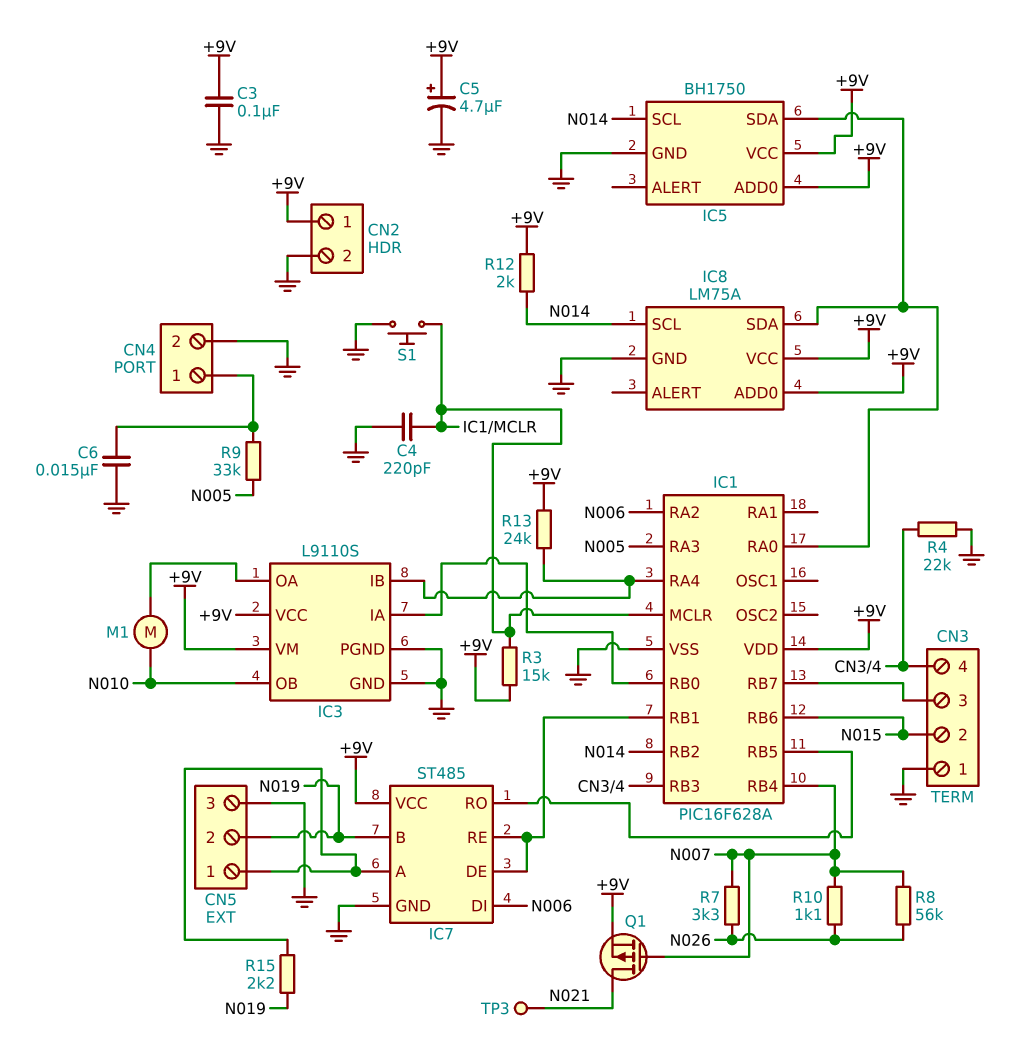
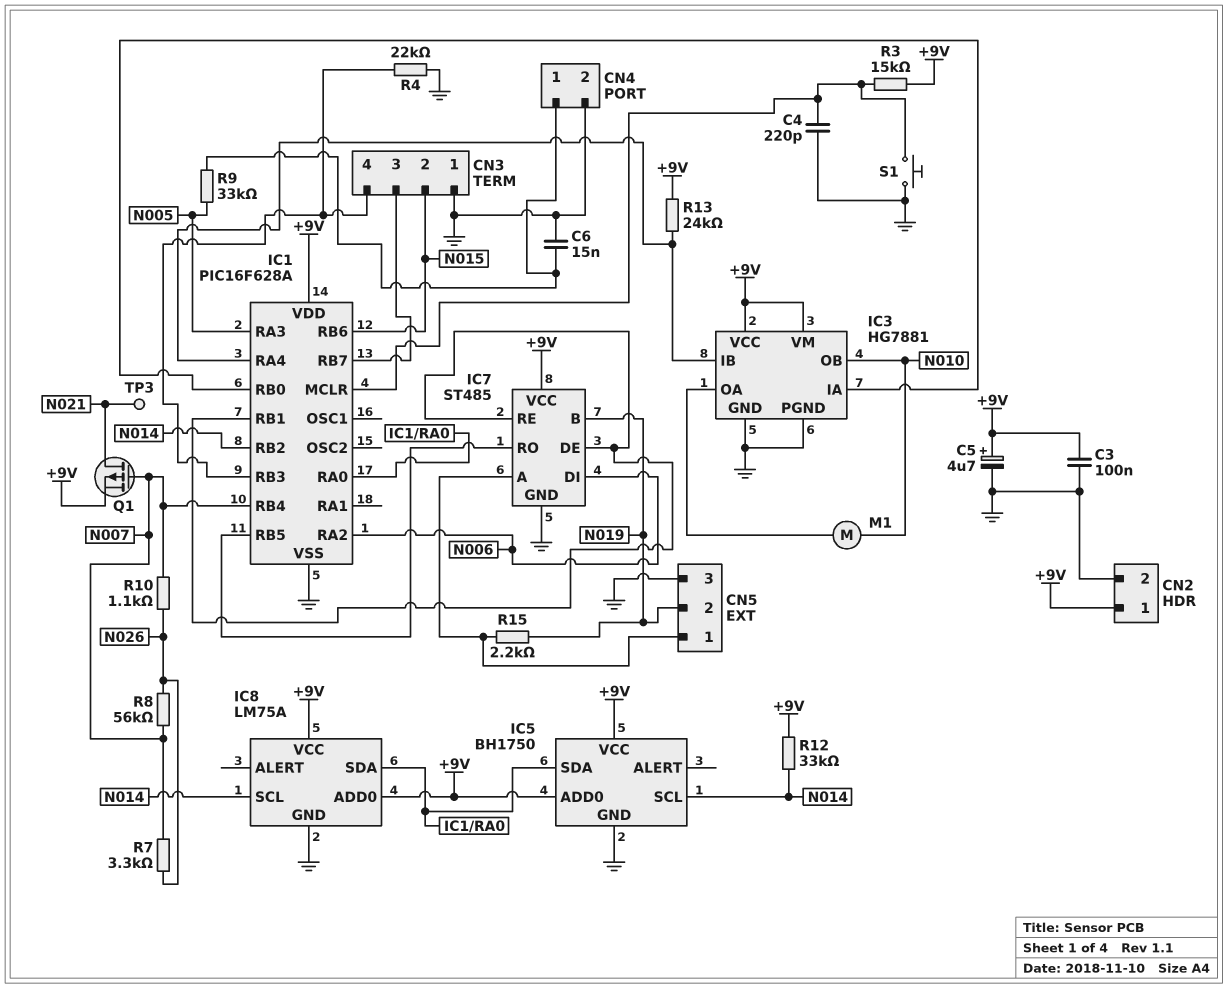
IC3: L9110S -> HG7881
R12: 2k (+9V, N014) -> 33k (+9V, N014)

